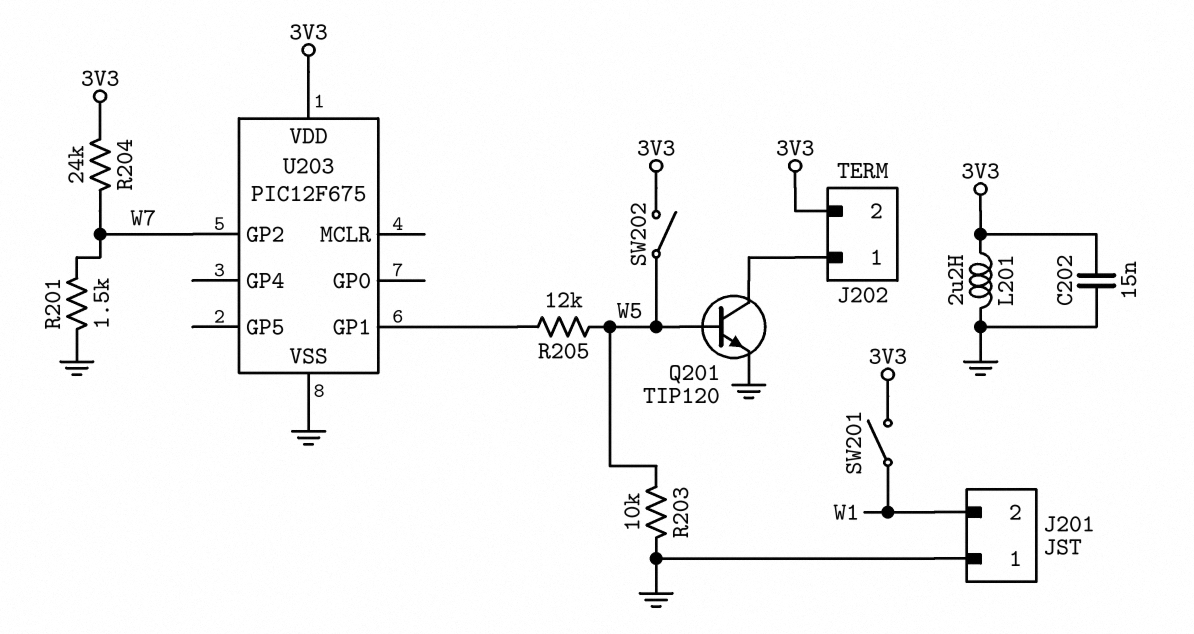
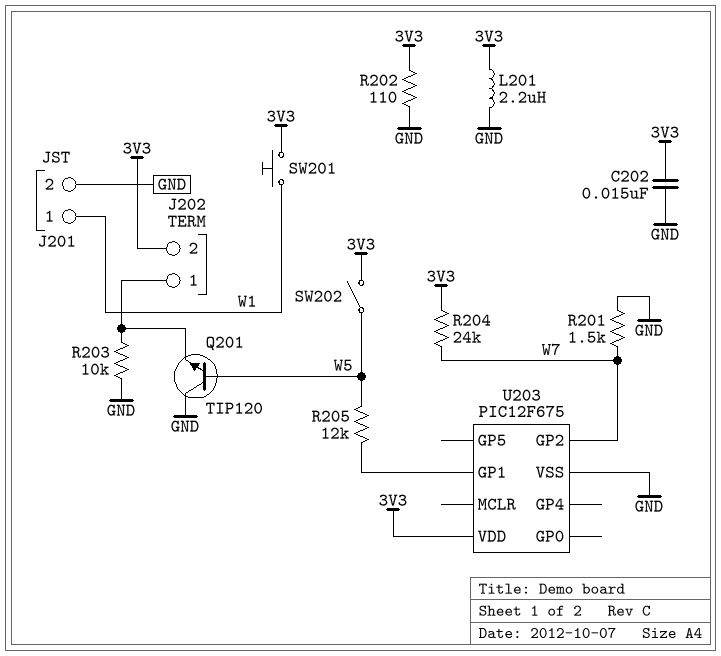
J201 pin 1: GND -> W1
J201 pin 2: W1 -> GND
Q201: NPN TIP120 (B W5, C J202/1, E GND) -> NPN TIP120 (B W5, C GND, E J202/1)
R202: none -> 110 (3V3, GND)
R203: 10k (GND, W5) -> 10k (GND, J202/1)
SW201: switch (3V3, W1) -> button (3V3, W1)

